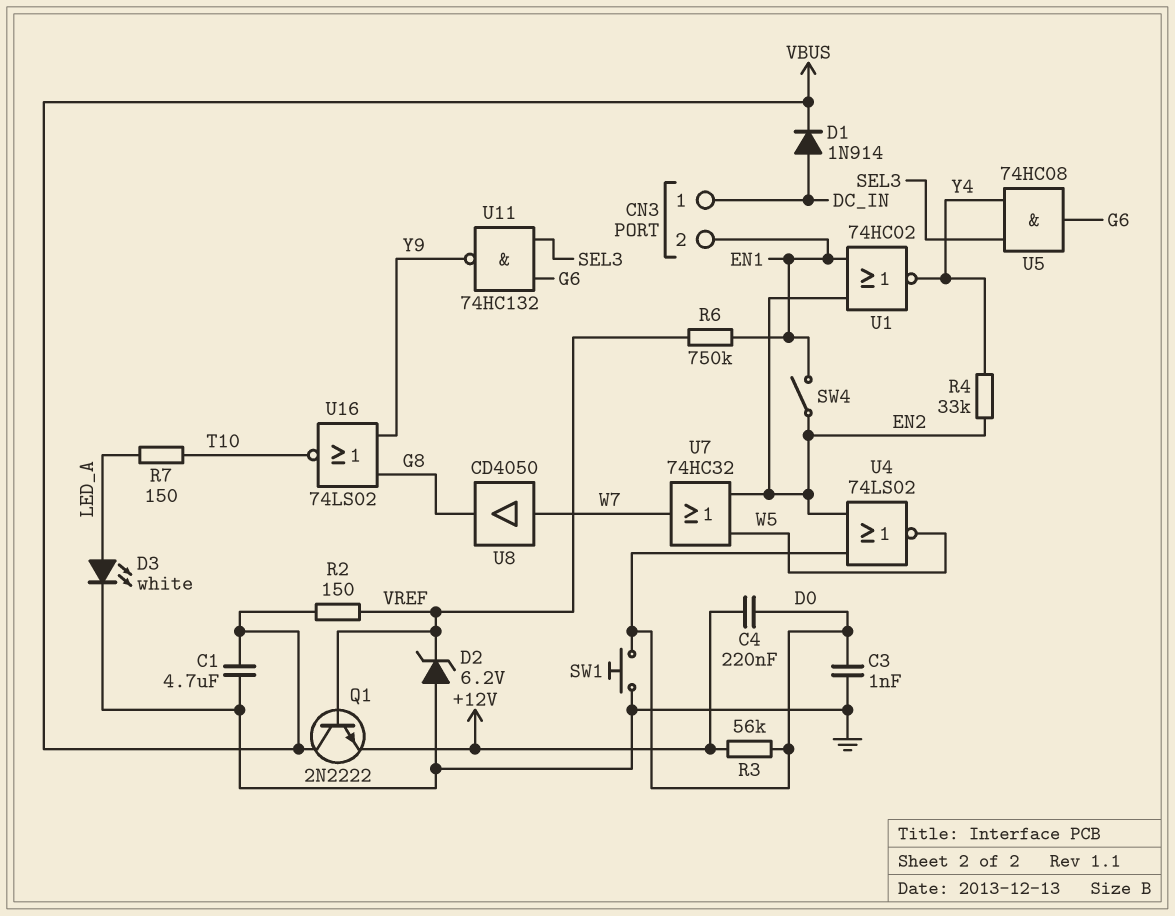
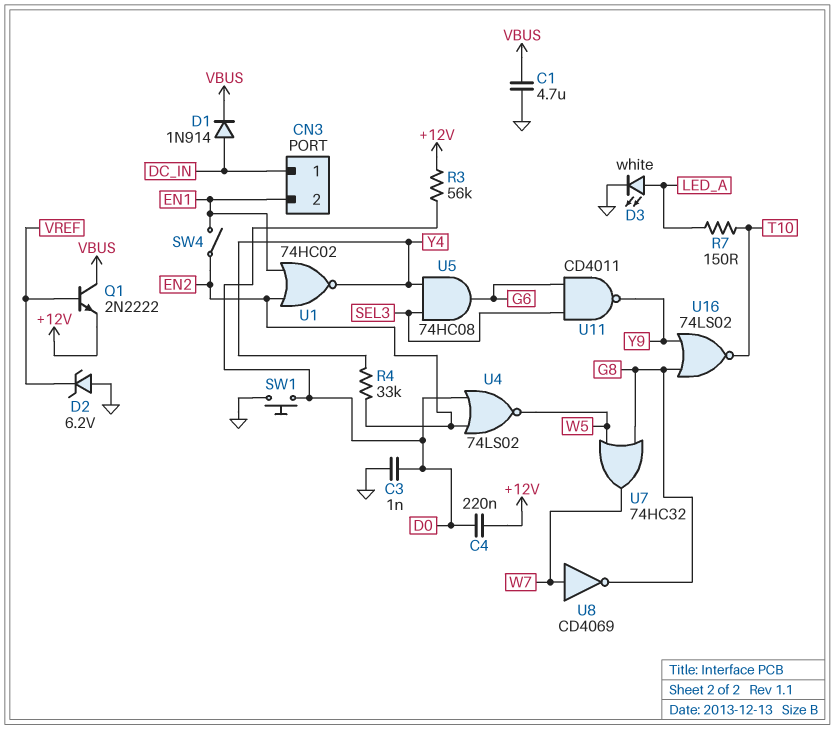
R2: 150 (VBUS, VREF) -> none
R6: 750k (EN1, VREF) -> none
U7: OR 74HC32 (in EN2, in W5, out W7) -> OR 74HC32 (in G8, in W5, out W7)
U8: buffer CD4050 (in W7, out G8) -> NOT CD4069 (in W7, out G8)
U11: NAND 74HC132 (in G6, in SEL3, out Y9) -> NAND CD4011 (in G6, in SEL3, out Y9)

